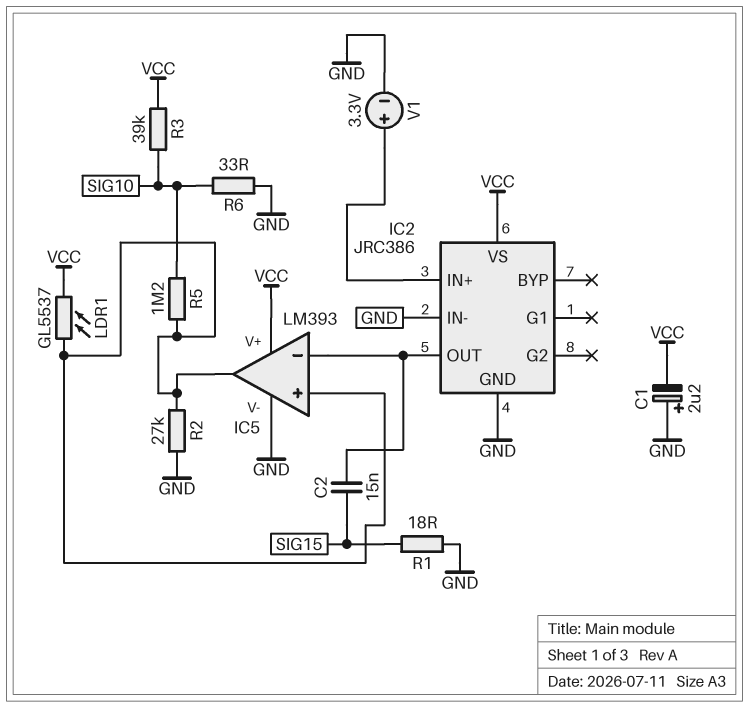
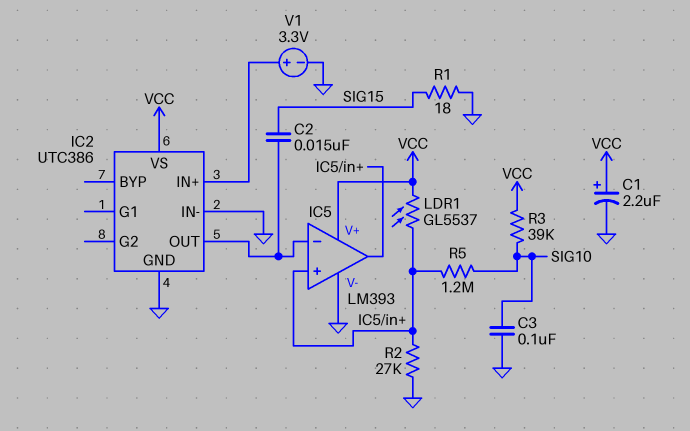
C1: 2.2uF (plus GND, minus VCC) -> 2.2uF (plus VCC, minus GND)
C3: none -> 100nF (GND, SIG10)
IC2: JRC386 -> UTC386
R6: 33 (GND, SIG10) -> none

